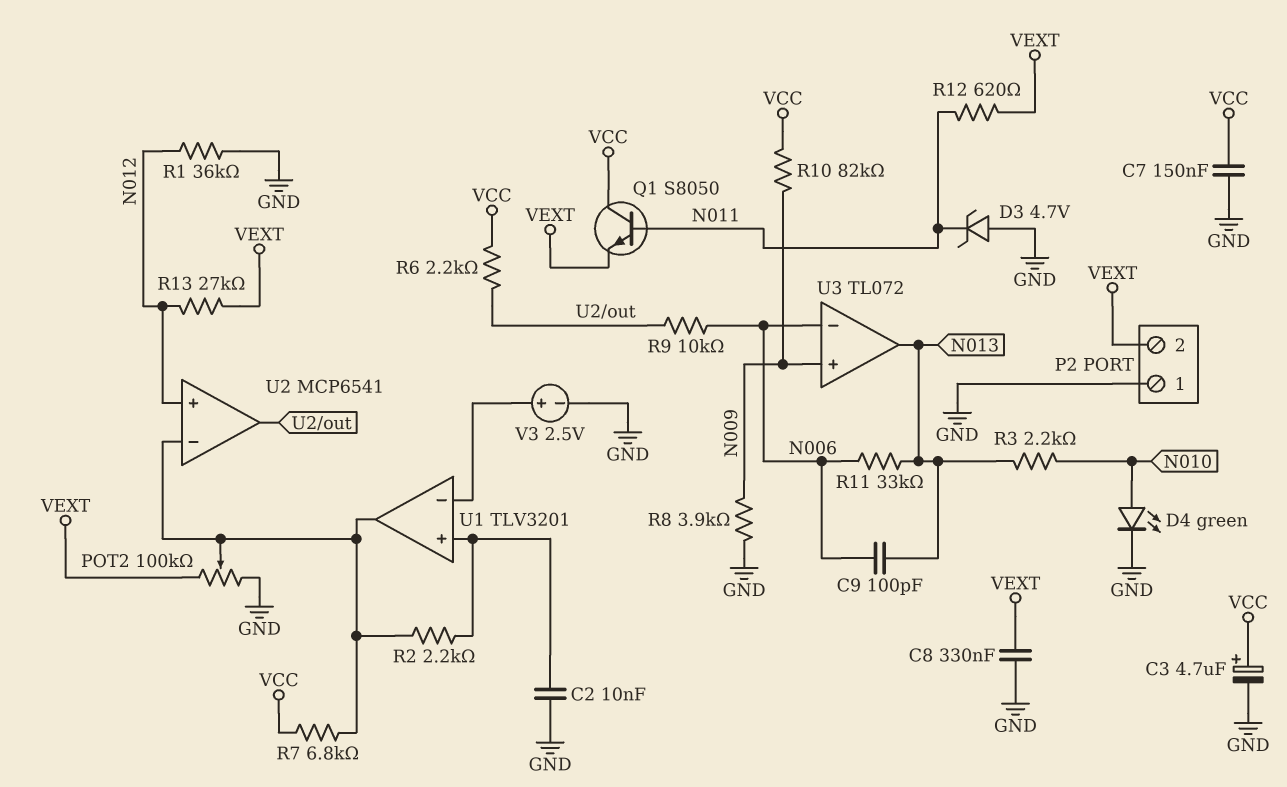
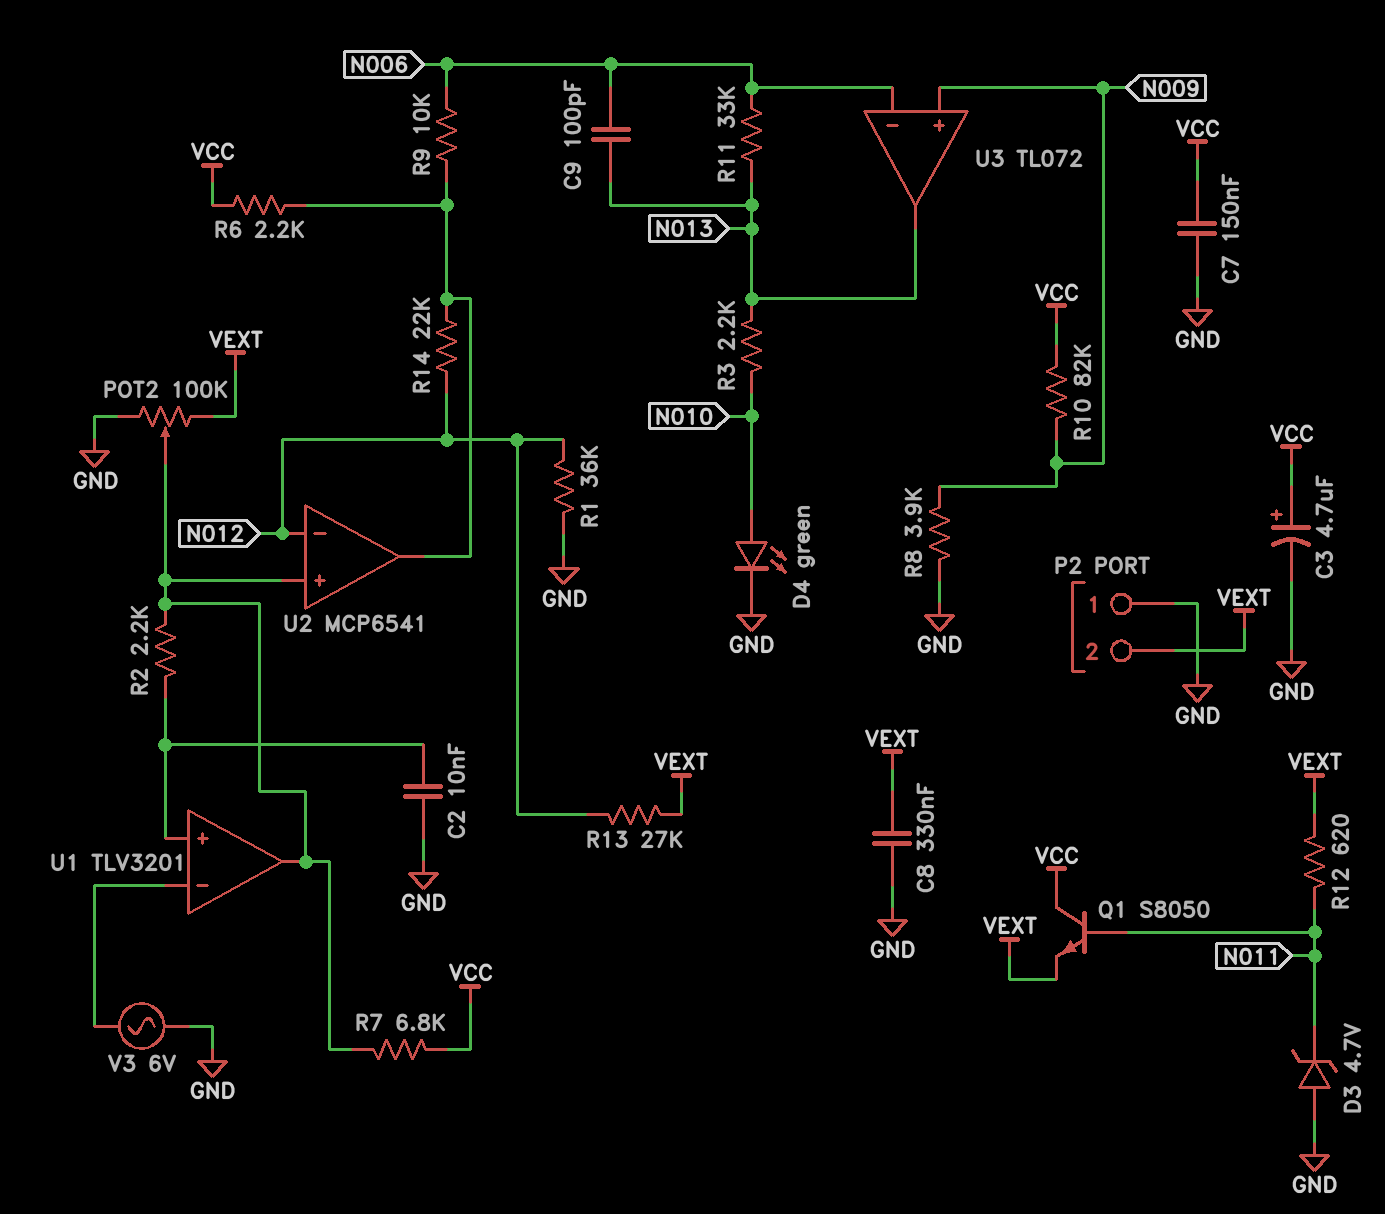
R14: none -> 22k (N012, U2/out)
U2 pin in+: N012 -> U1/out
U2 pin in-: U1/out -> N012
V3: 2.5V (plus U1/in-, minus GND) -> AC 6V (GND, U1/in-)

